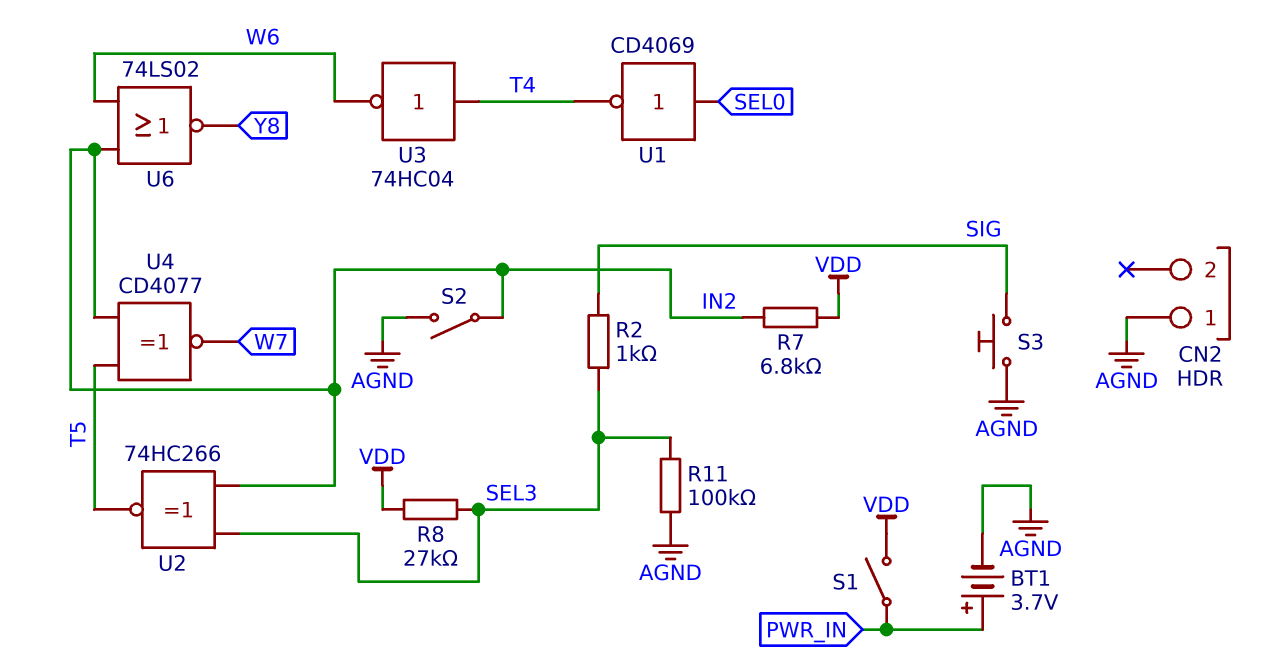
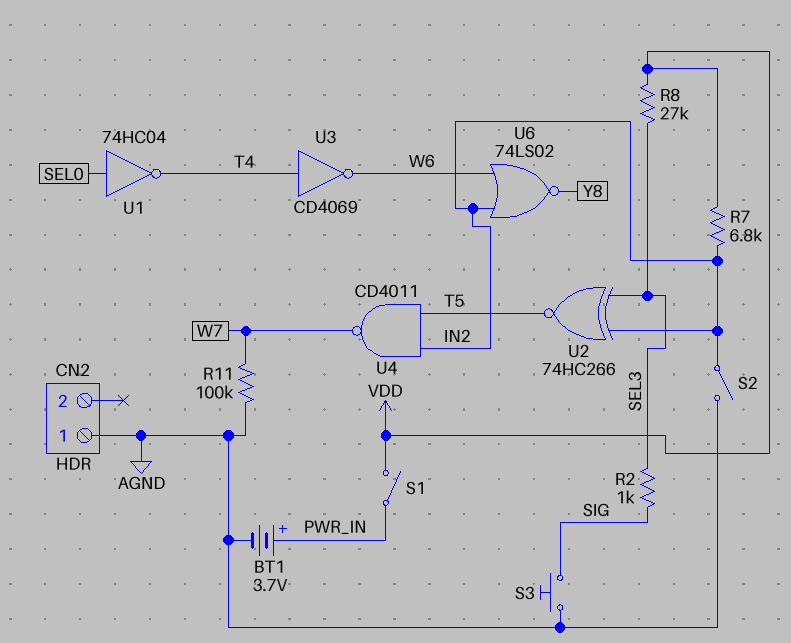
R11: 100k (AGND, SEL3) -> 100k (AGND, W7)
U1: NOT CD4069 (in SEL0, out T4) -> NOT 74HC04 (in SEL0, out T4)
U3: NOT 74HC04 (in T4, out W6) -> NOT CD4069 (in T4, out W6)
U4: XNOR CD4077 (in IN2, in T5, out W7) -> NAND CD4011 (in IN2, in T5, out W7)

